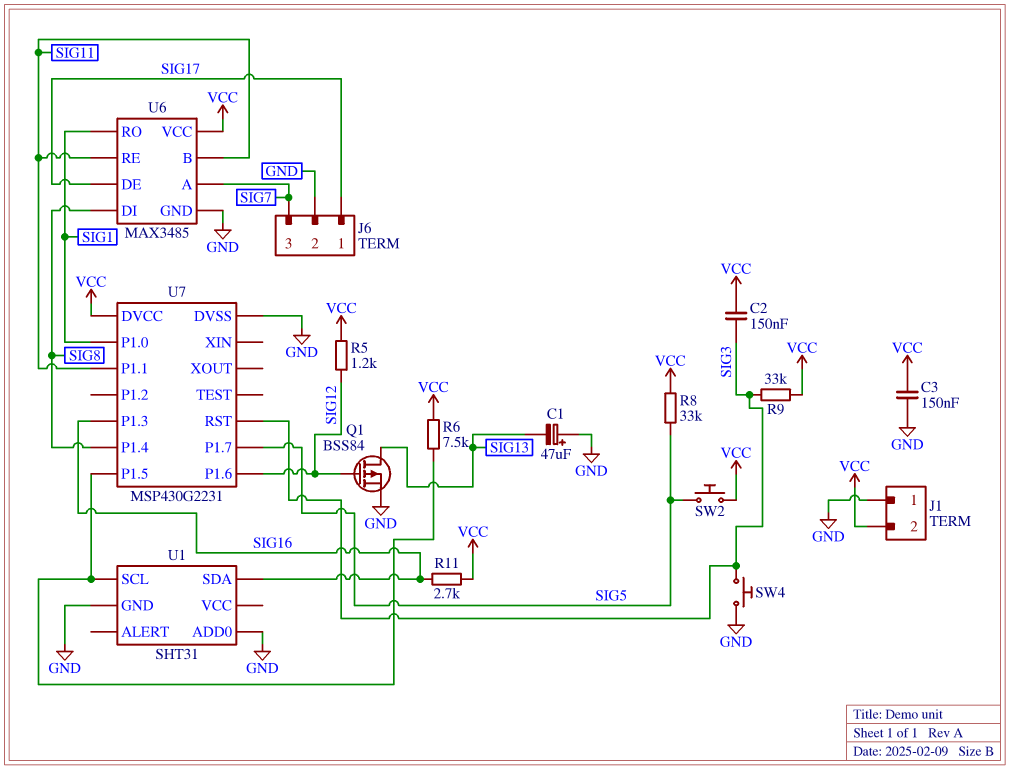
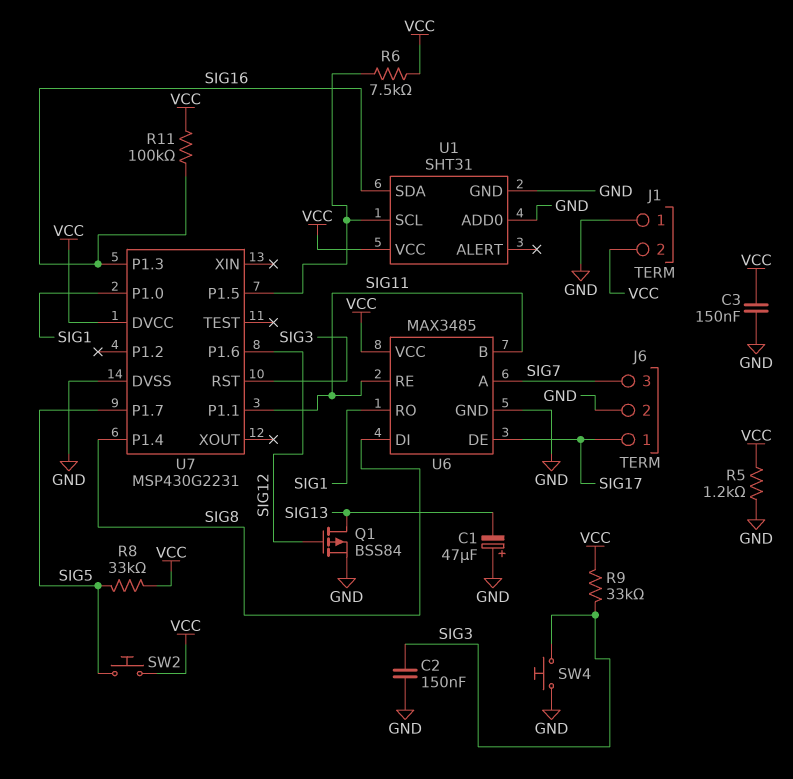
C2: 150nF (SIG3, VCC) -> 150nF (GND, SIG3)
R5: 1.2k (SIG12, VCC) -> 1.2k (GND, VCC)
R11: 2.7k (SIG16, VCC) -> 100k (SIG16, VCC)
U1 pin VCC: none -> VCC

